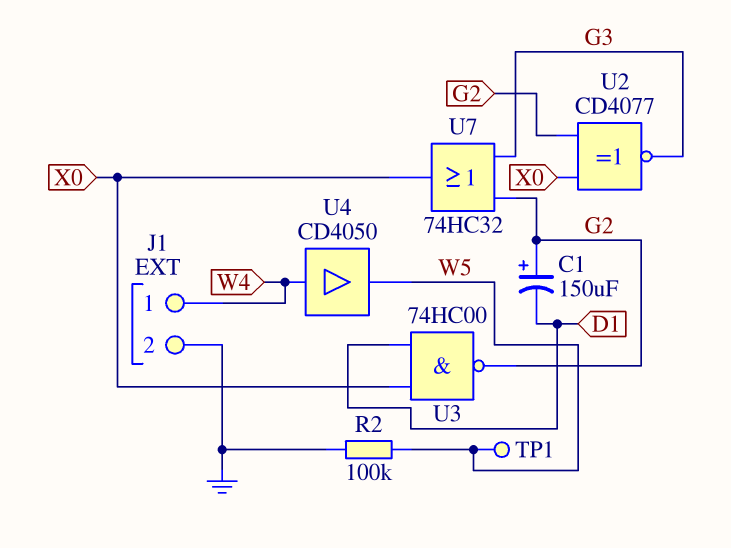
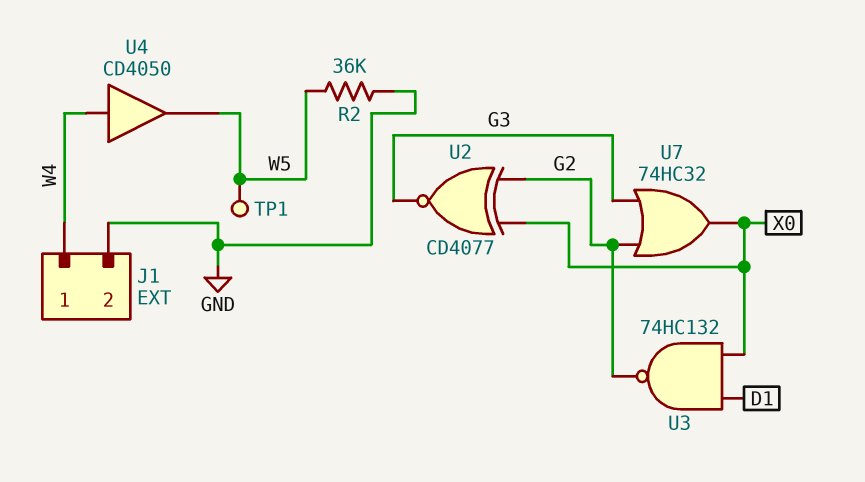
C1: 150uF (plus G2, minus D1) -> none
R2: 100k (GND, W5) -> 36k (GND, W5)
U3: NAND 74HC00 (in D1, in X0, out G2) -> NAND 74HC132 (in D1, in X0, out G2)

